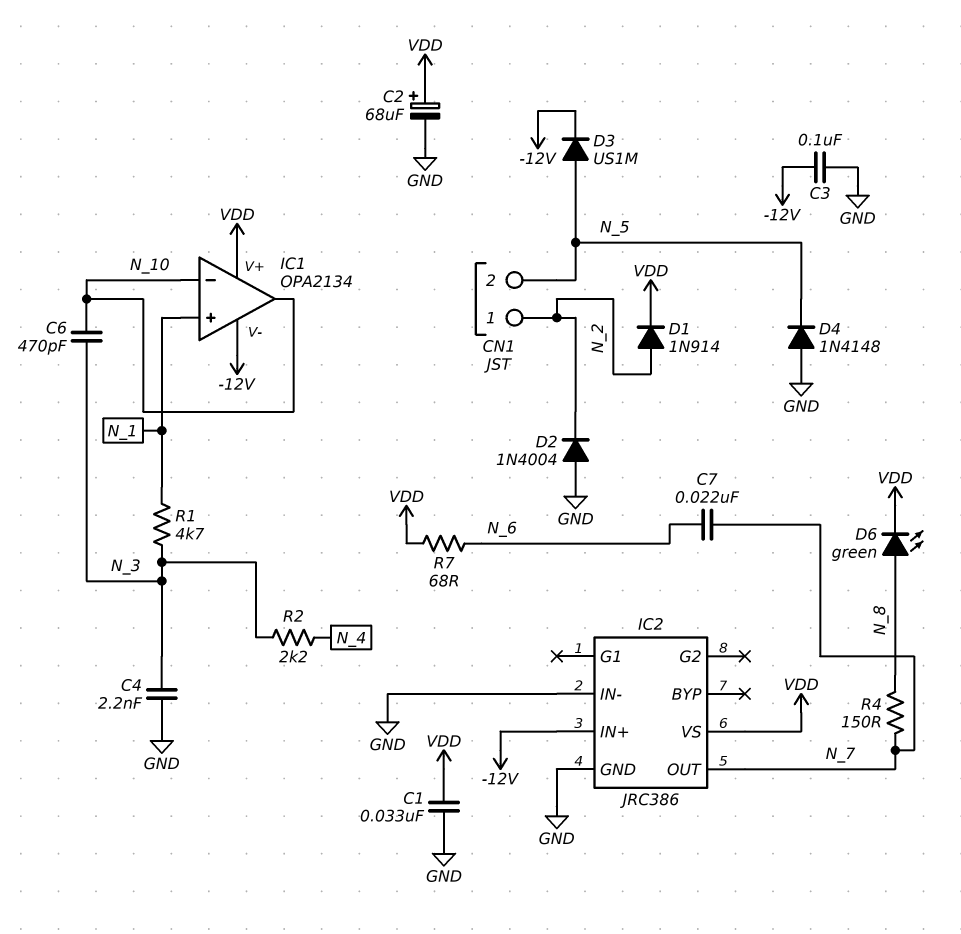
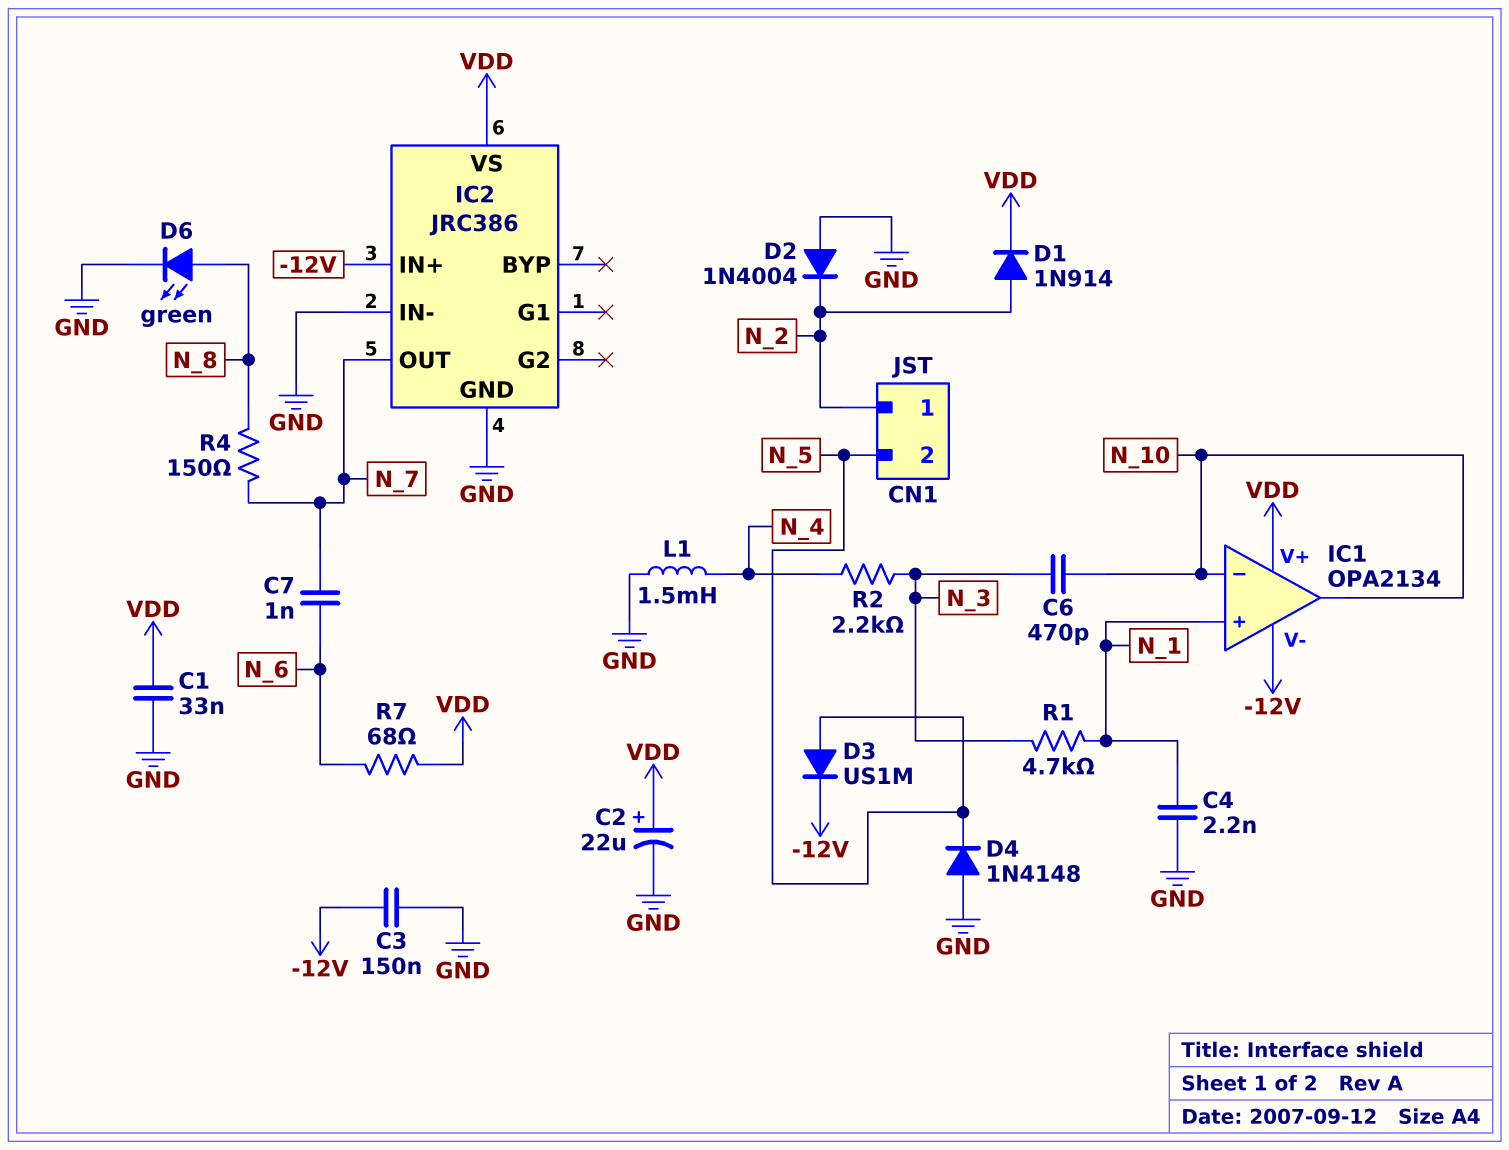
C2: 68uF (plus VDD, minus GND) -> 22uF (plus VDD, minus GND)
C3: 100nF (-12V, GND) -> 150nF (-12V, GND)
C4: 2.2nF (GND, N_3) -> 2.2nF (GND, N_1)
C7: 22nF (N_6, N_7) -> 1nF (N_6, N_7)
D6: LED green (A N_8, K VDD) -> LED green (A N_8, K GND)
L1: none -> 1.5mH (GND, N_4)

